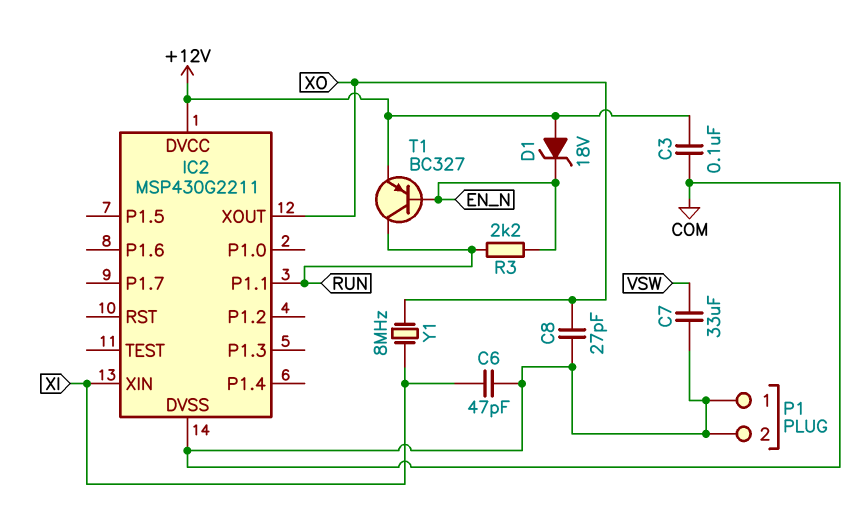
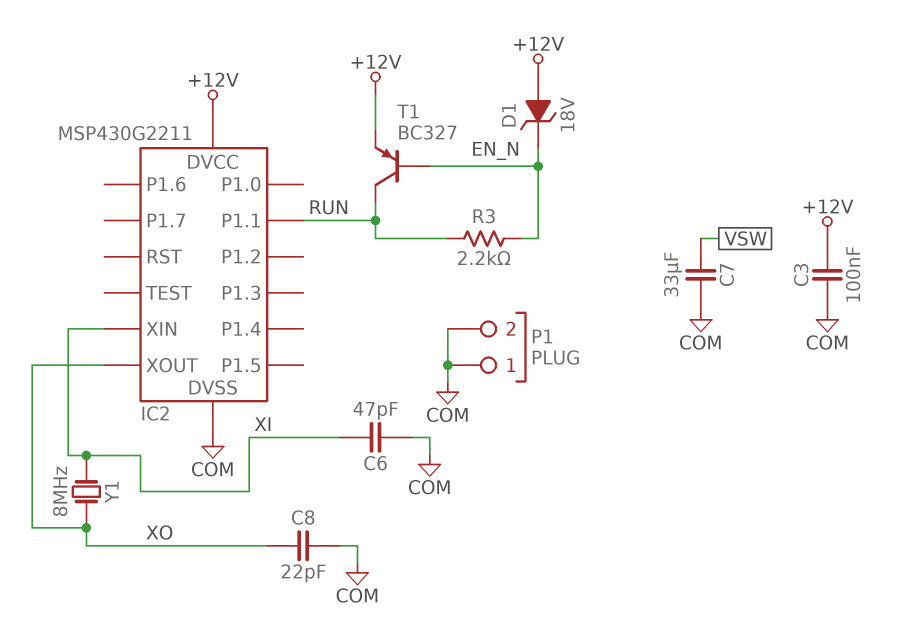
C8: 27pF (COM, XO) -> 22pF (COM, XO)

